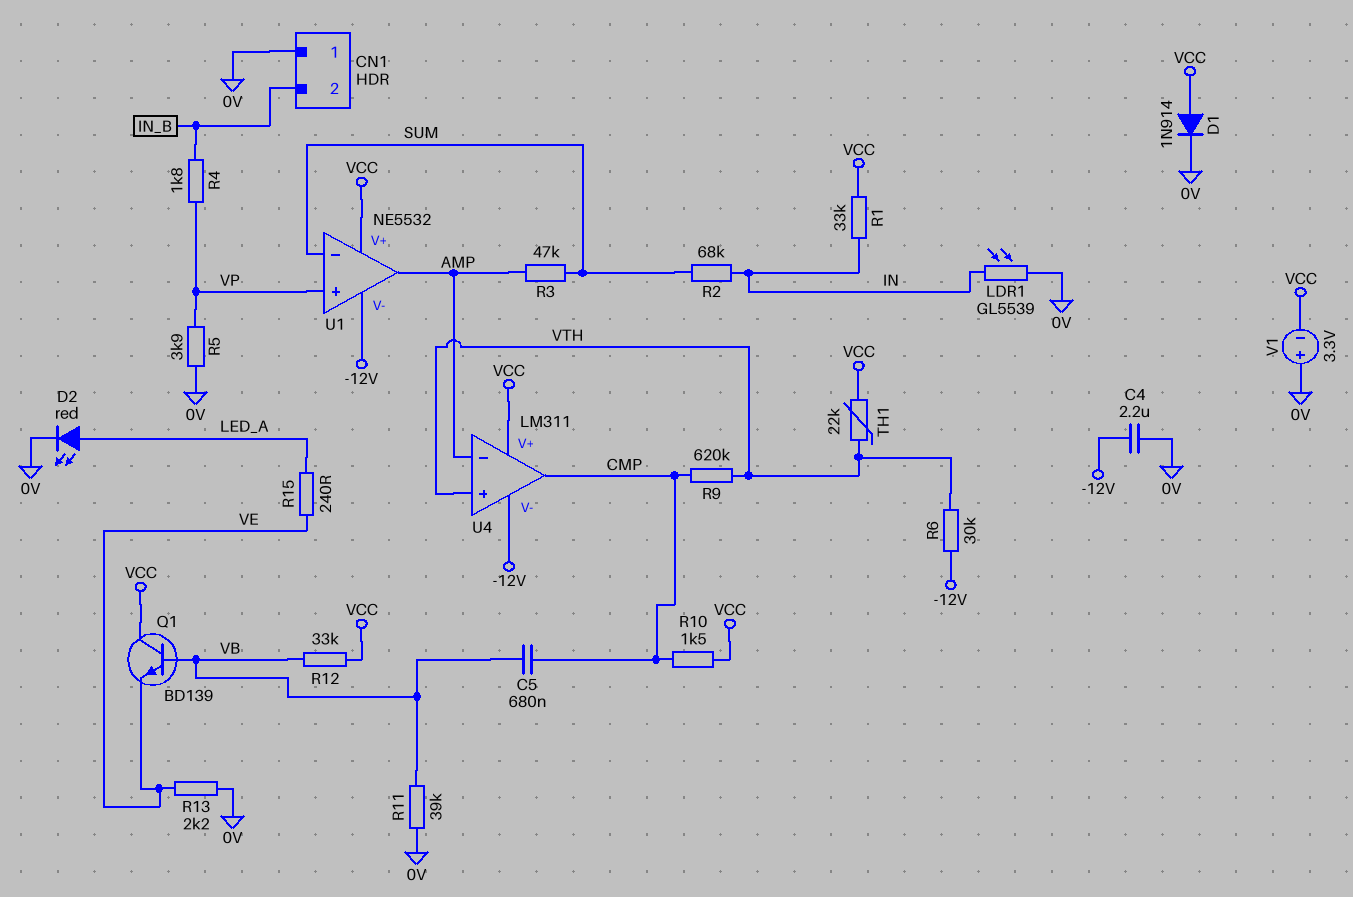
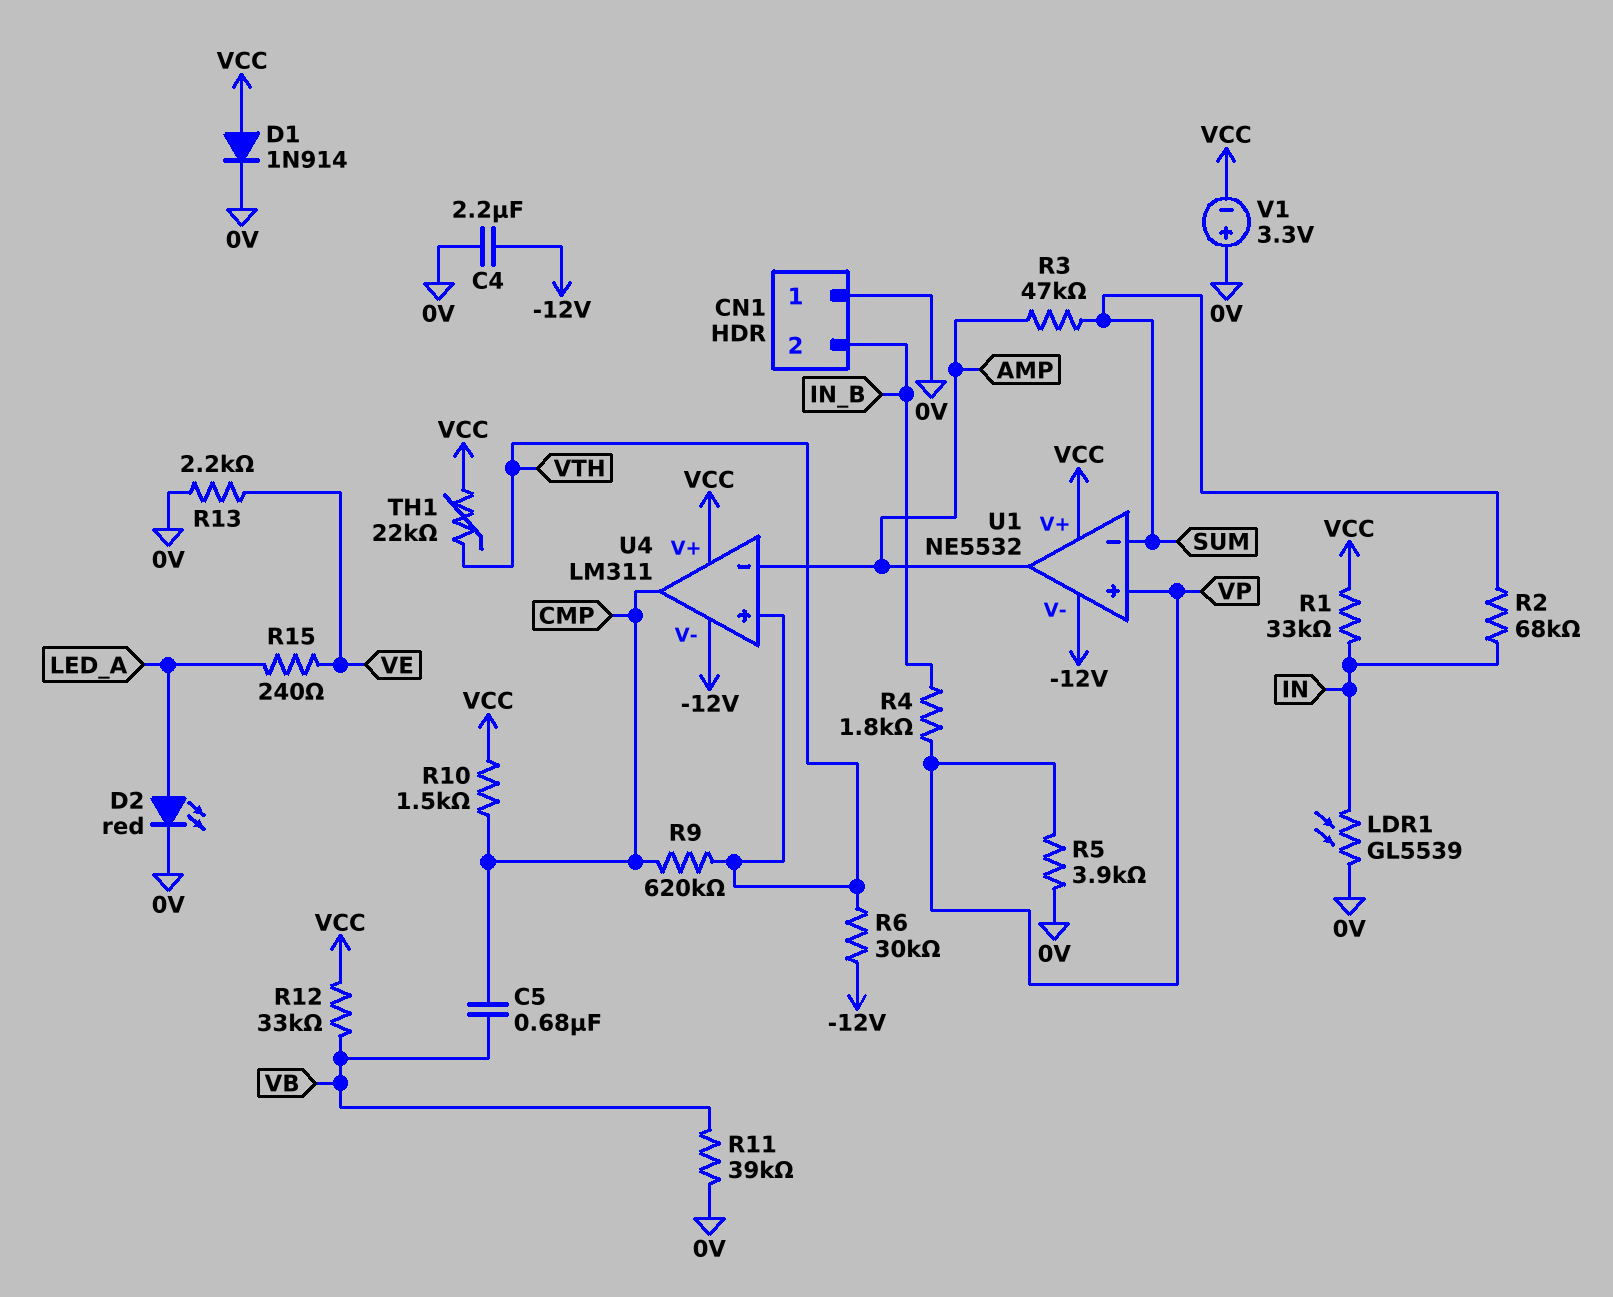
Q1: NPN BD139 (B VB, C VCC, E VE) -> none

